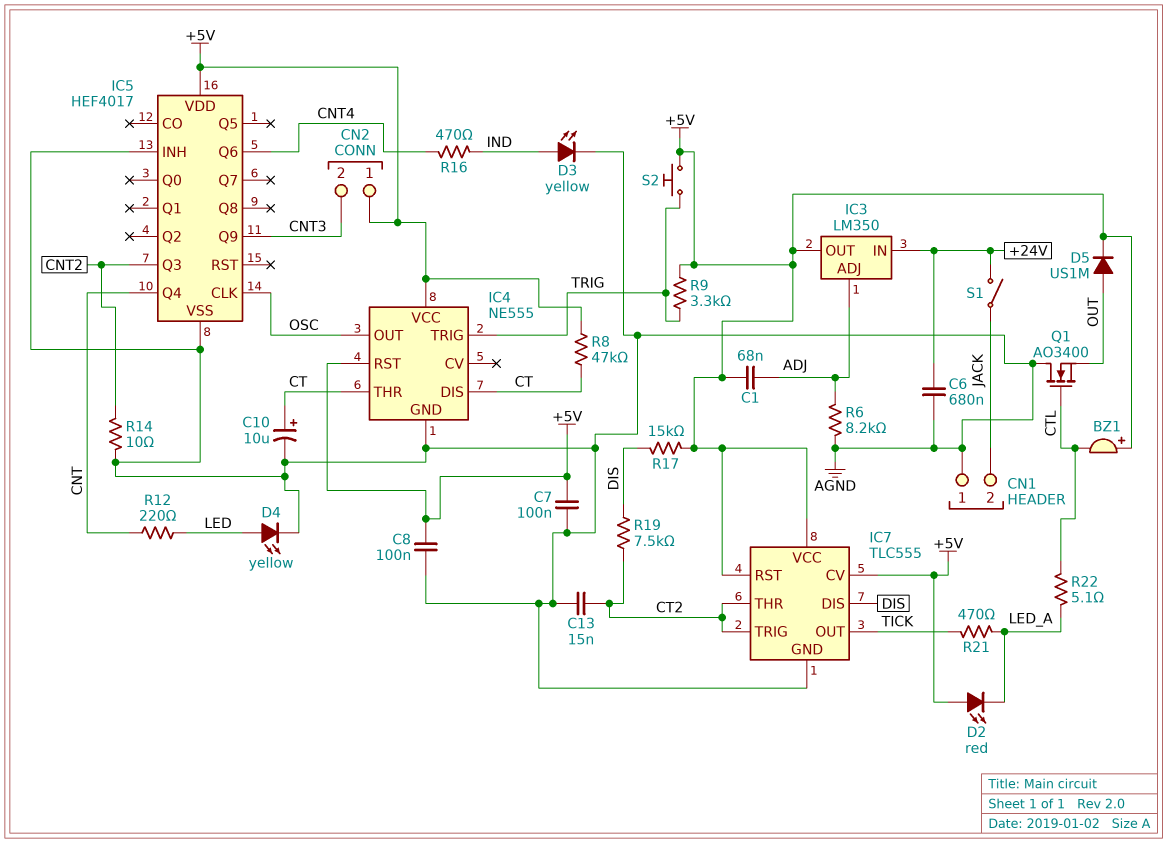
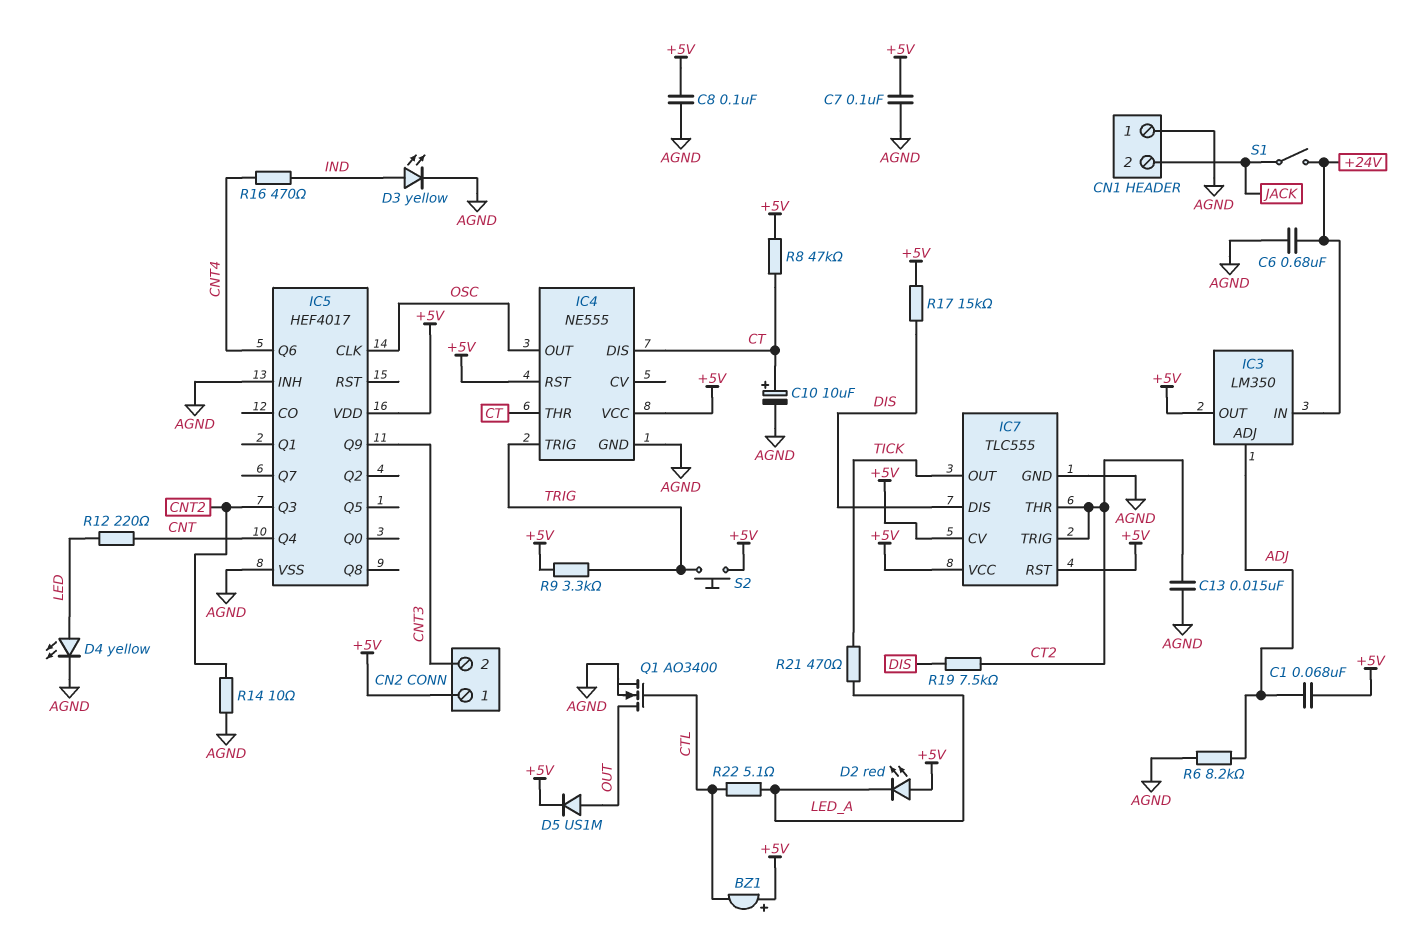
Q1: NMOS AO3400 (G CTL, D AGND, S OUT) -> NMOS AO3400 (G CTL, D OUT, S AGND)

